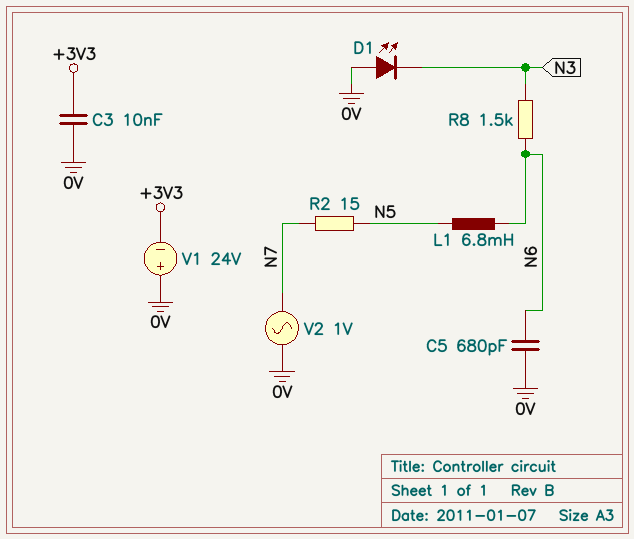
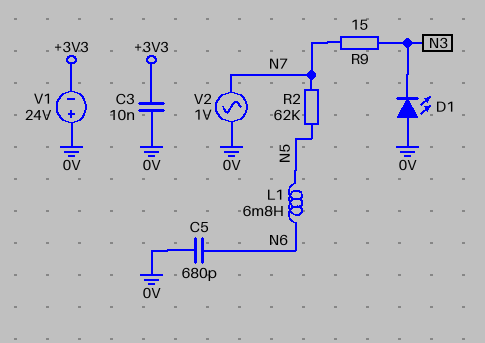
R2: 15 (N5, N7) -> 62k (N5, N7)
R8: 1.5k (N3, N6) -> none
R9: none -> 15 (N3, N7)

